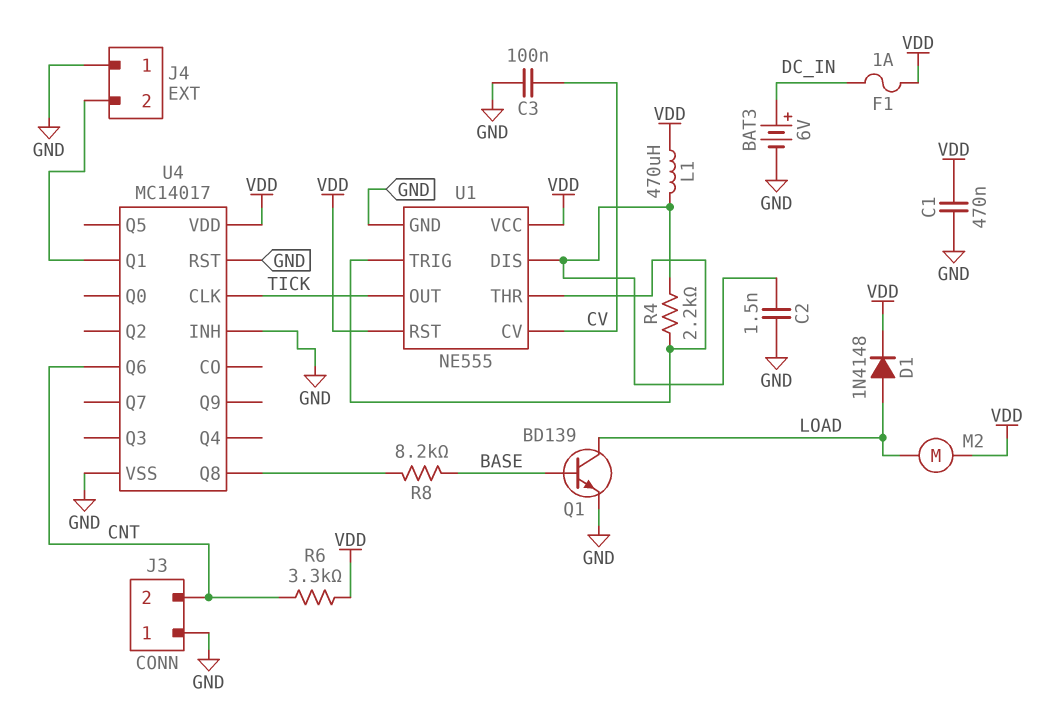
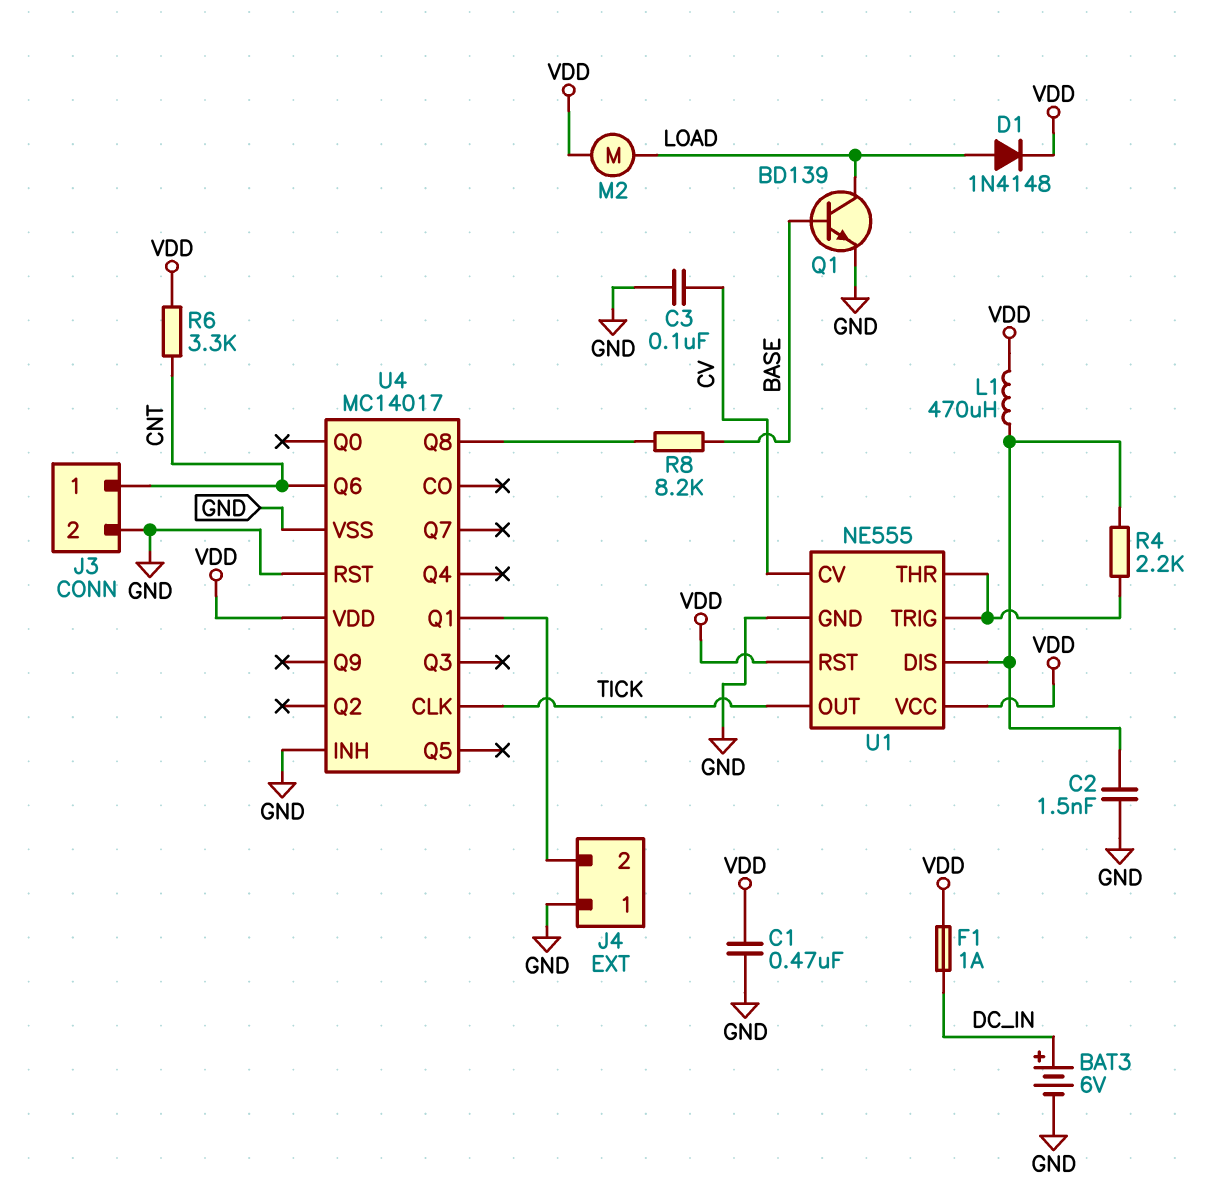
J3 pin 1: GND -> CNT
J3 pin 2: CNT -> GND

